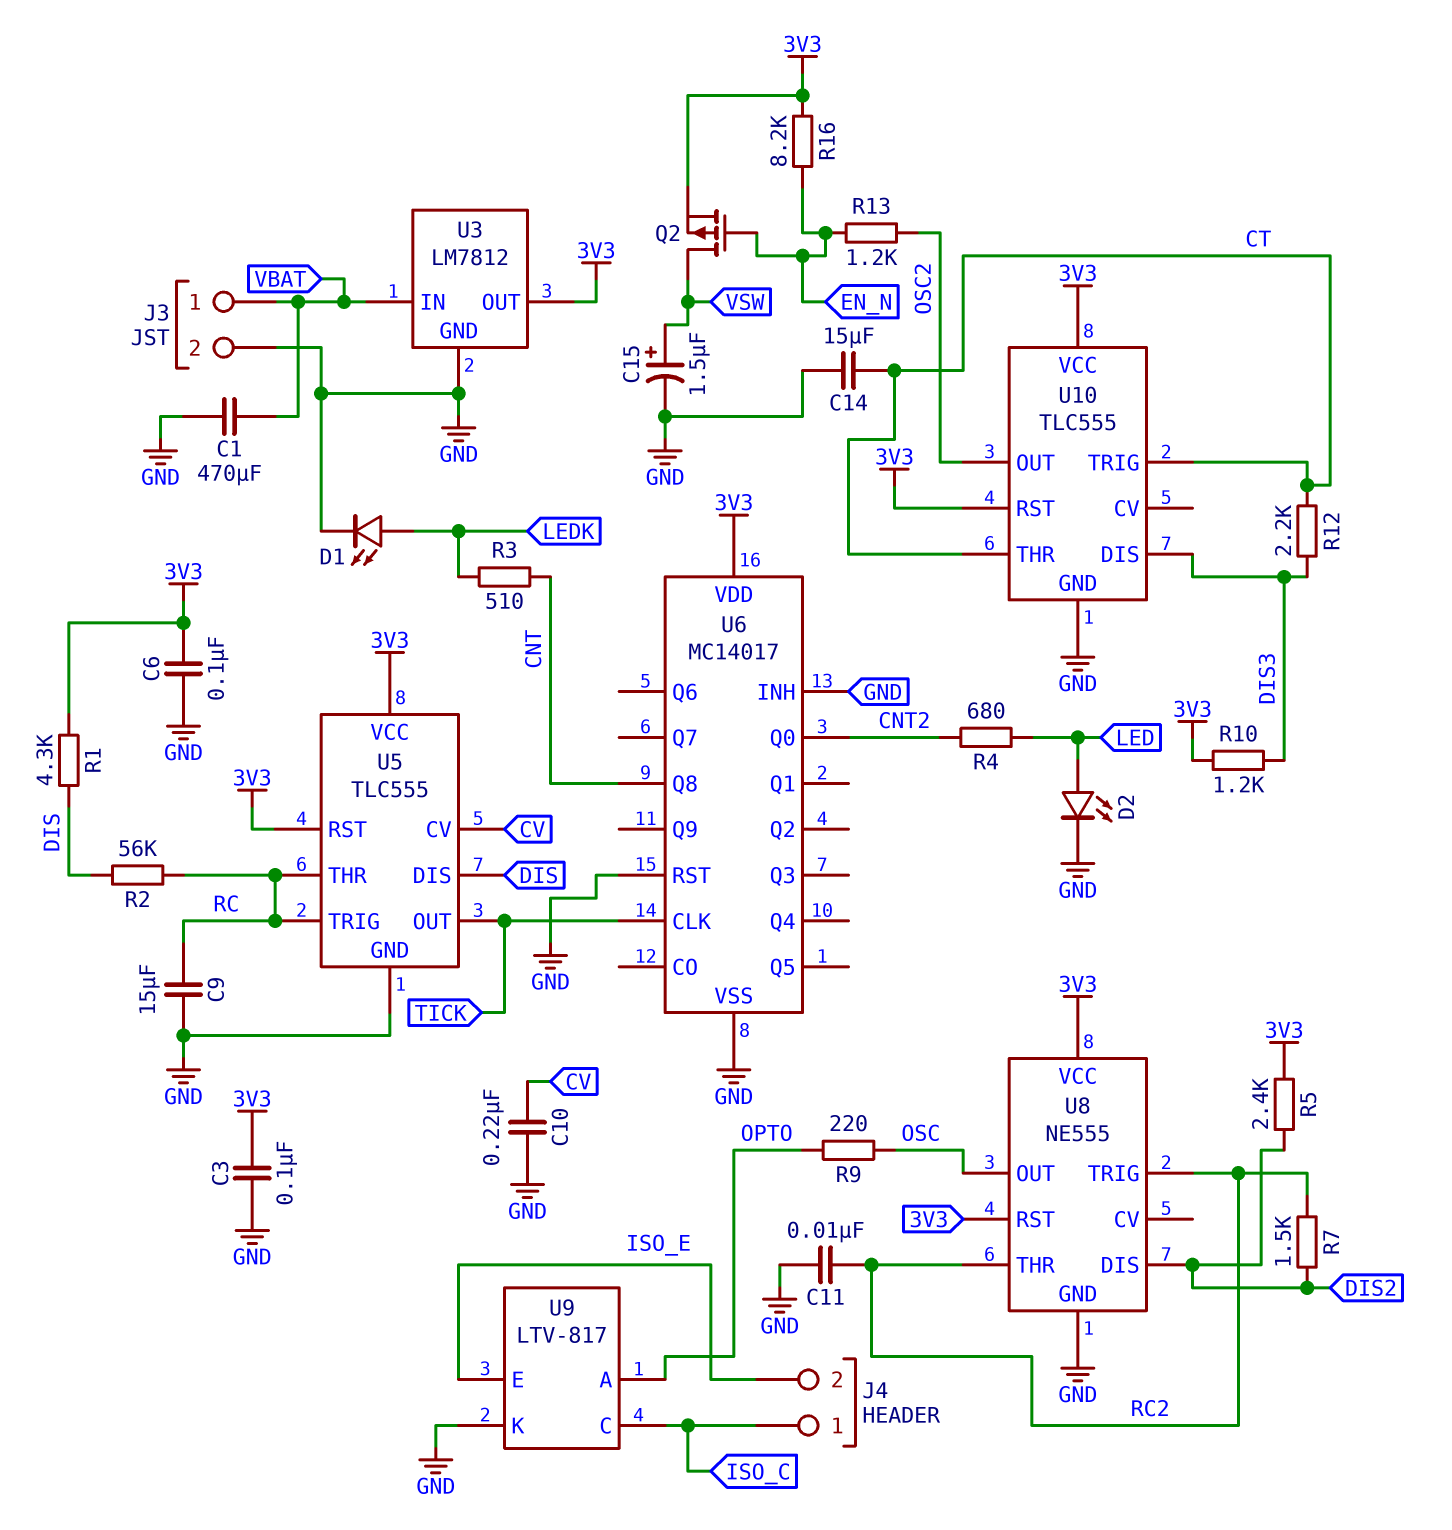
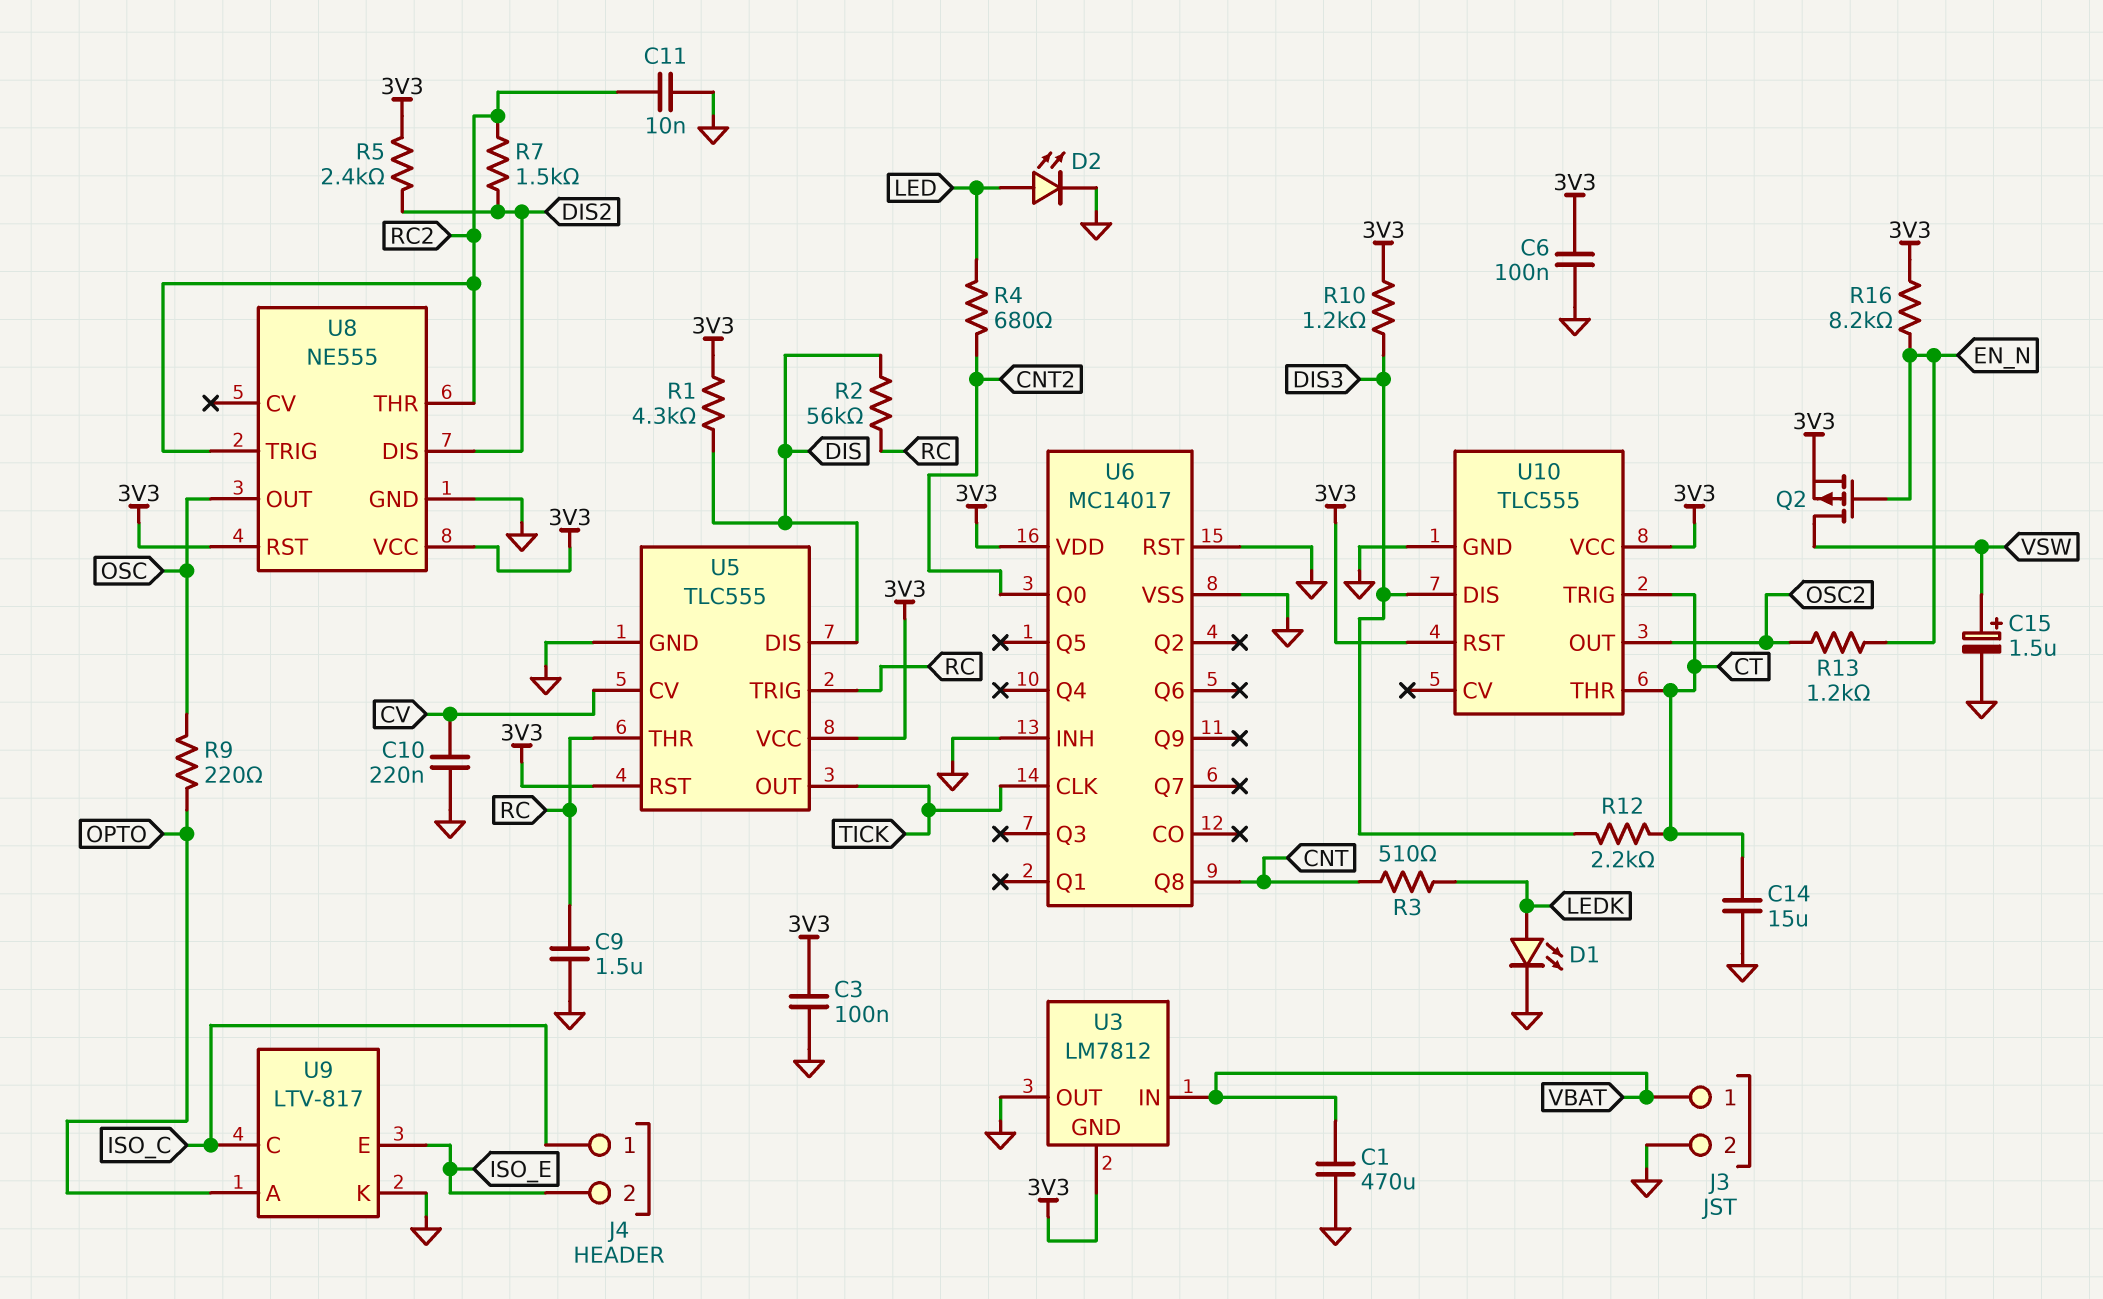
C9: 15uF (GND, RC) -> 1.5uF (GND, RC)
U3 pin GND: GND -> 3V3
U3 pin OUT: 3V3 -> GND

